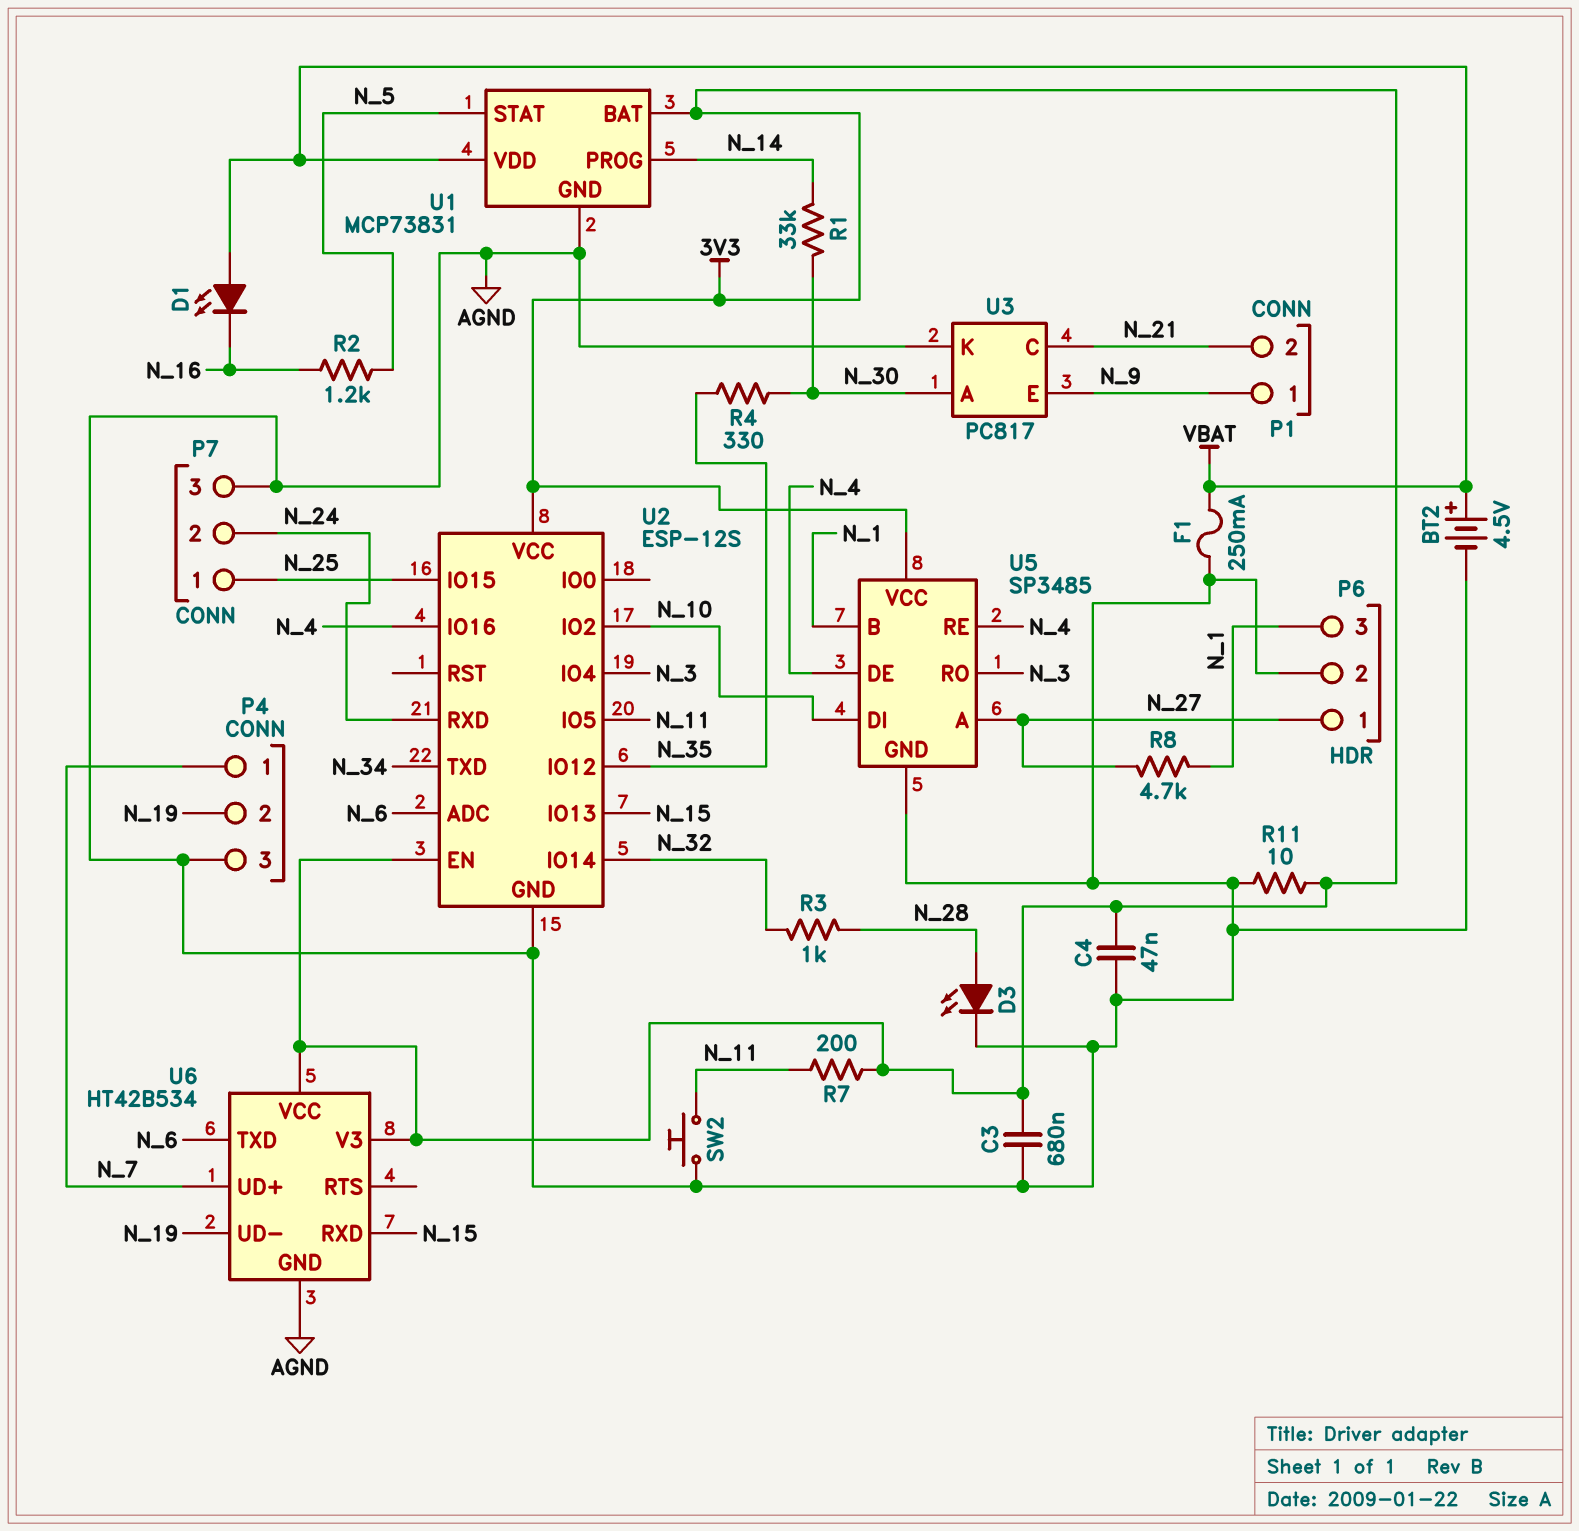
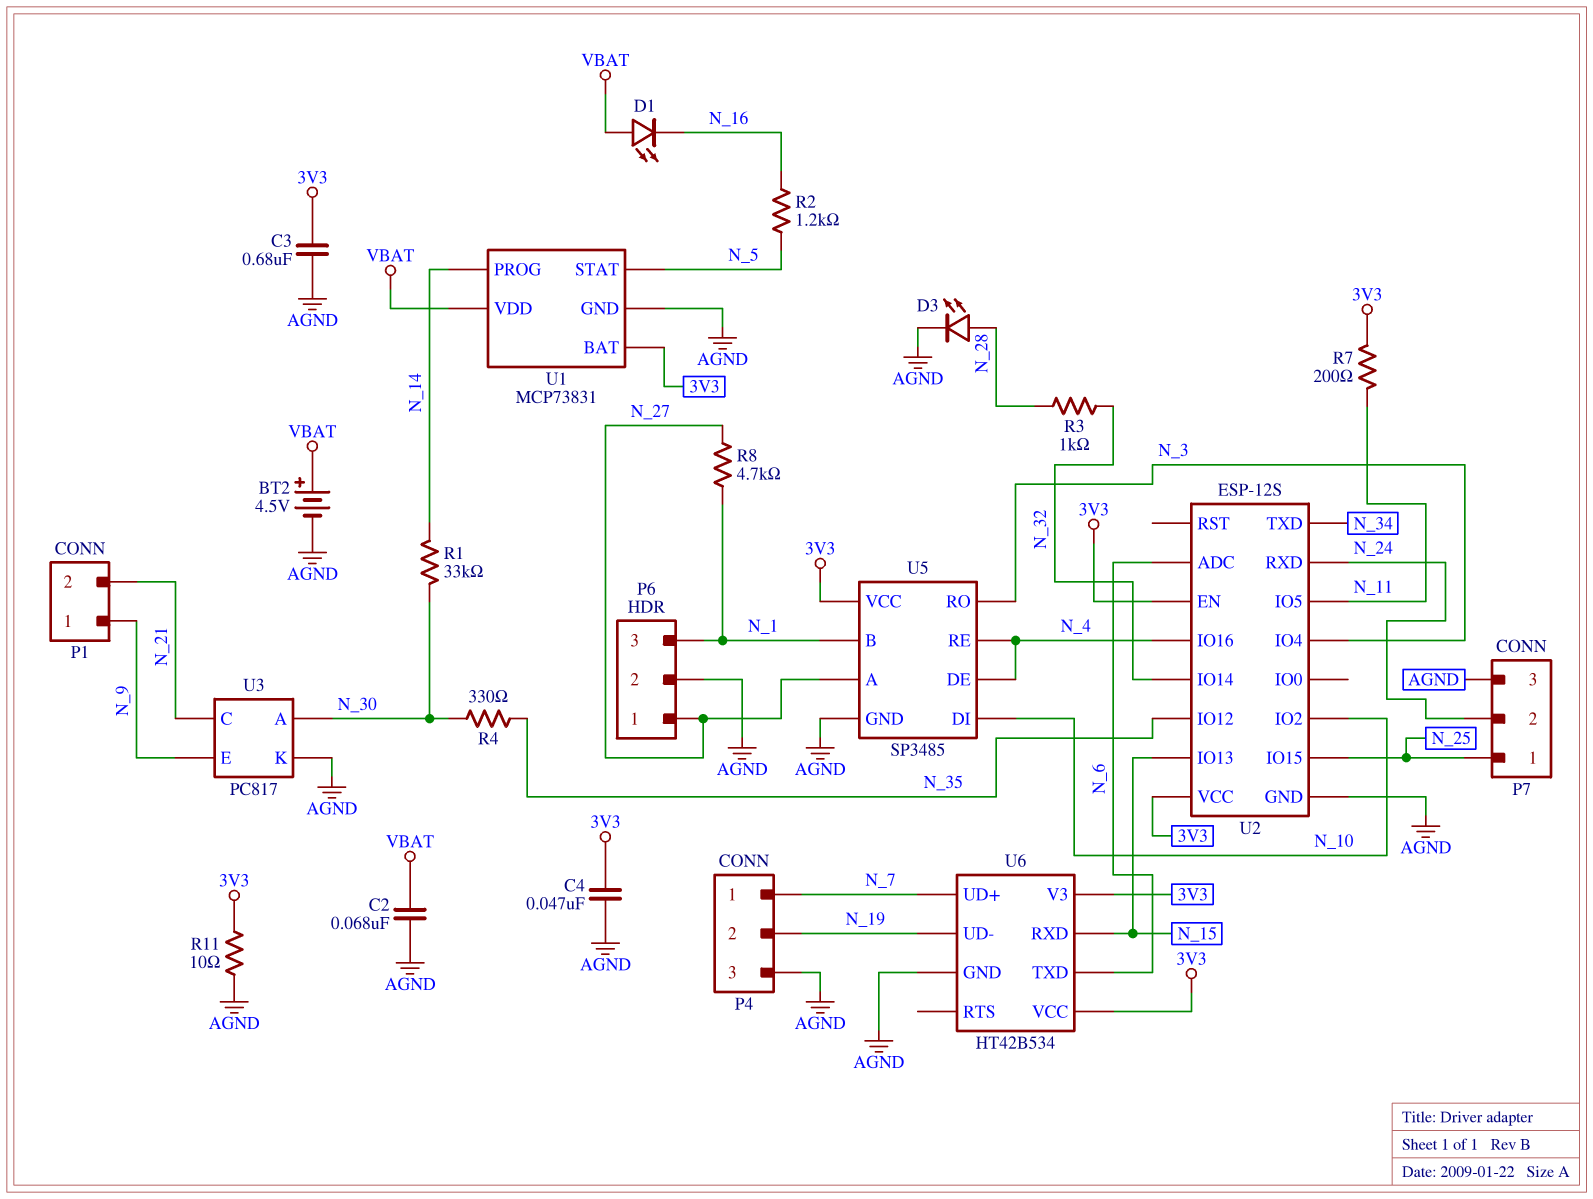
C2: none -> 68nF (AGND, VBAT)
F1: 250mA (AGND, VBAT) -> none
SW2: button (AGND, N_11) -> none

